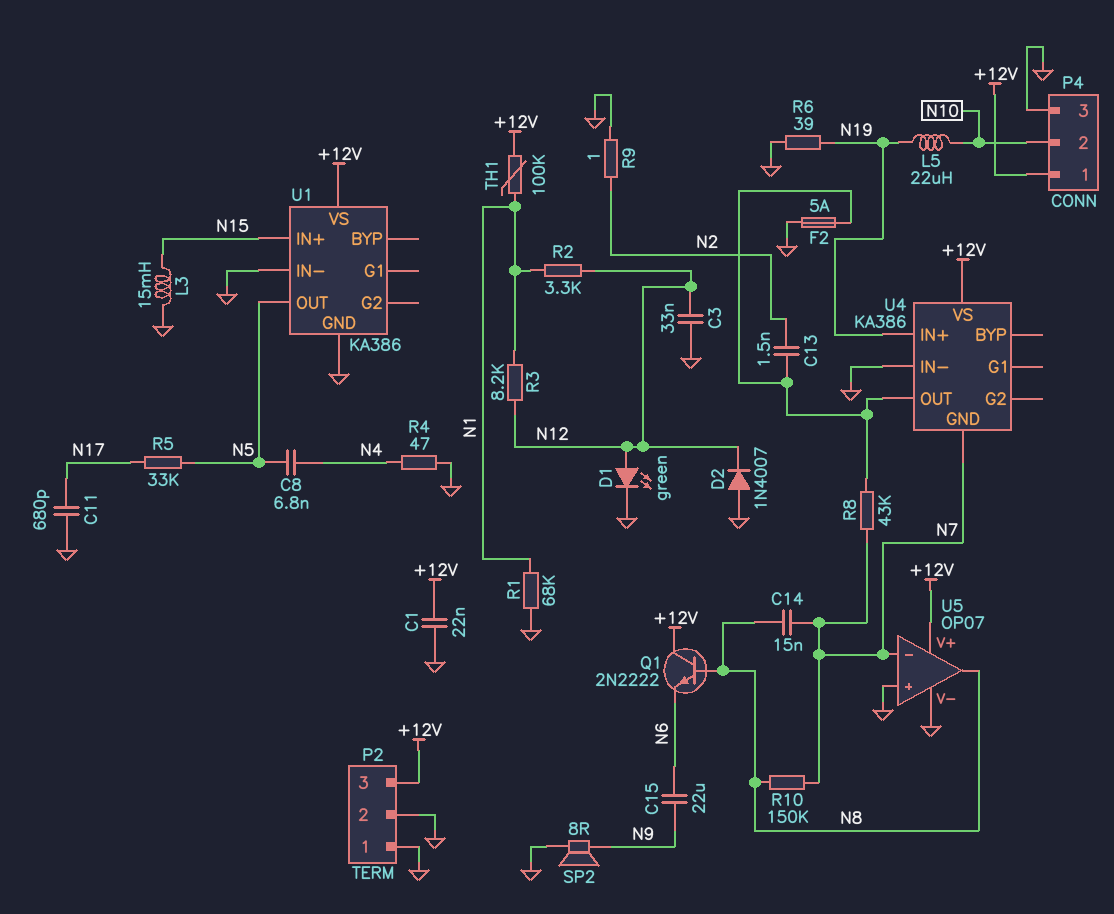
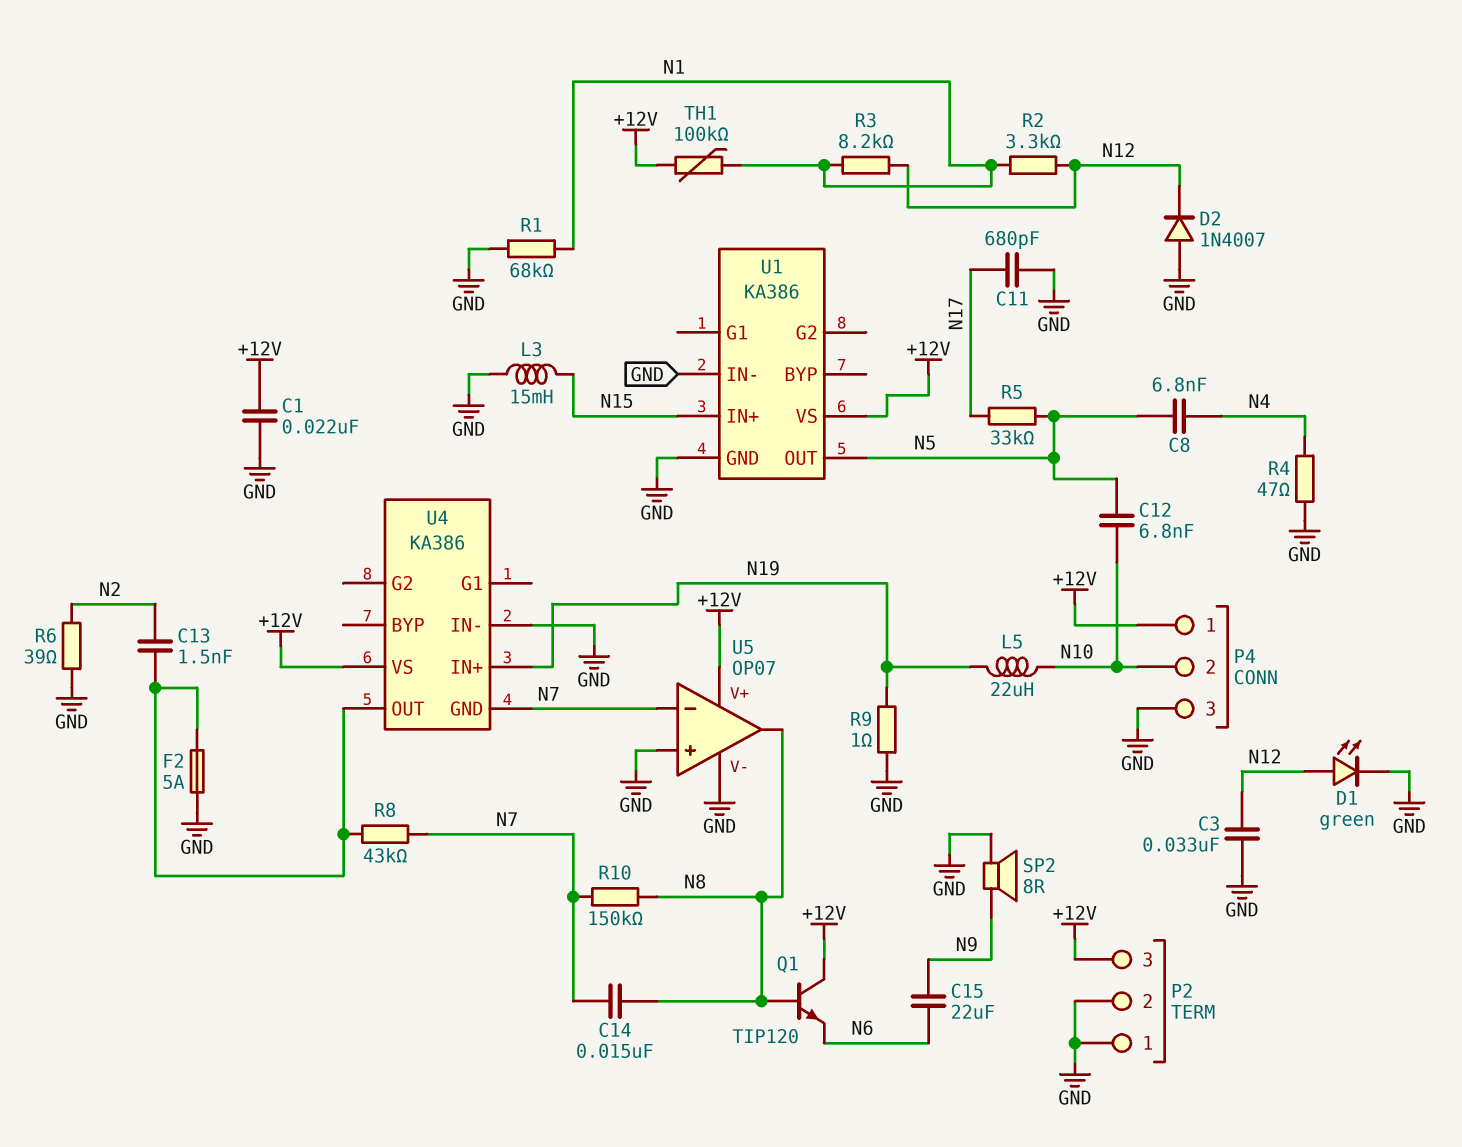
C12: none -> 6.8nF (N5, N10)
Q1: NPN 2N2222 (B N8, C +12V, E N6) -> NPN TIP120 (B N8, C +12V, E N6)
R6: 39 (GND, N19) -> 39 (GND, N2)
R9: 1 (GND, N2) -> 1 (GND, N19)

